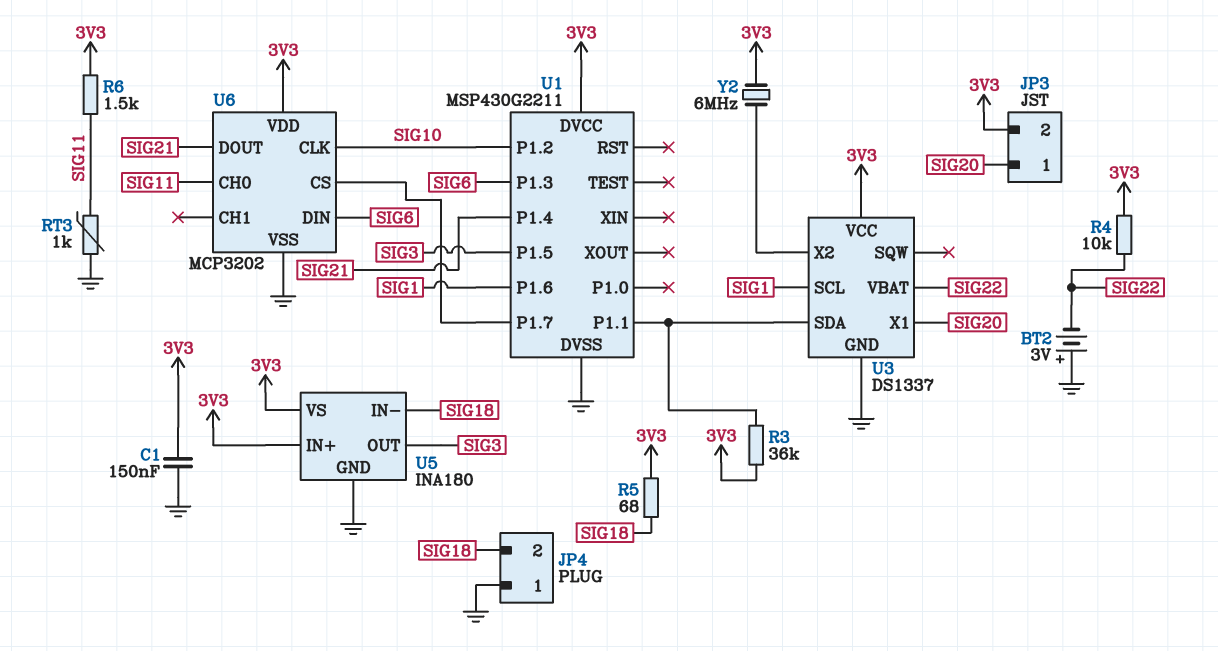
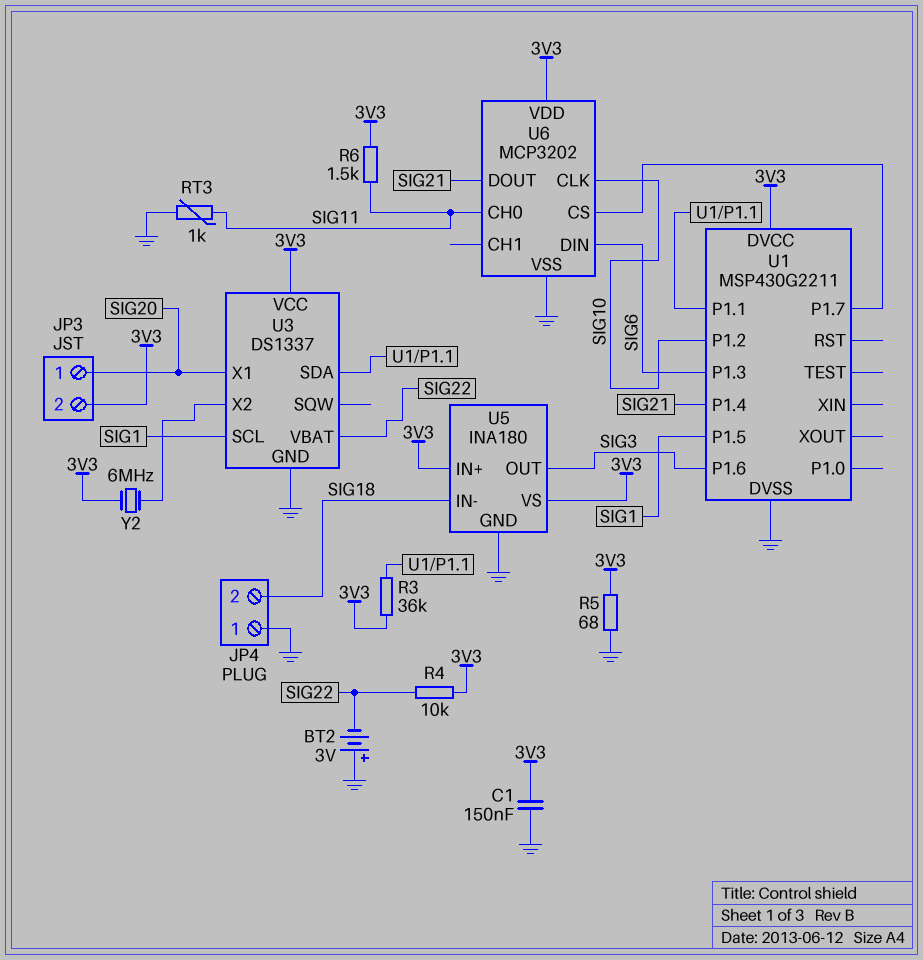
R5: 68 (3V3, SIG18) -> 68 (3V3, GND)
U1 pin P1.5: SIG3 -> SIG1
U1 pin P1.6: SIG1 -> SIG3

